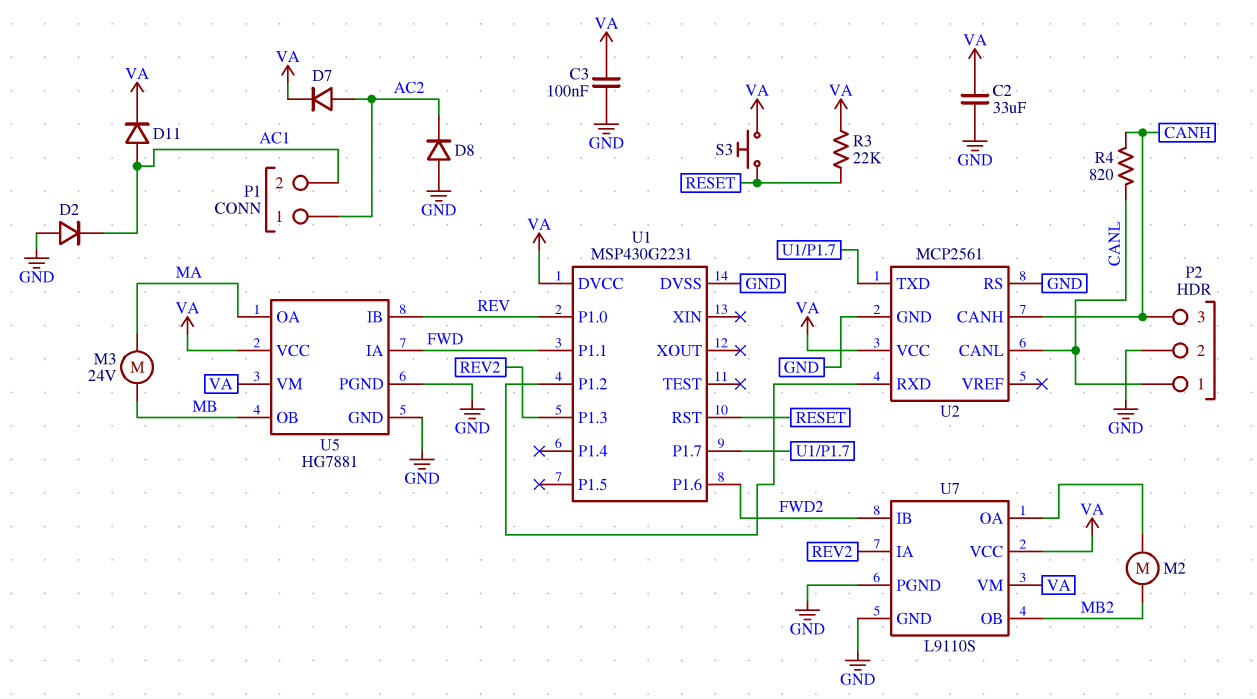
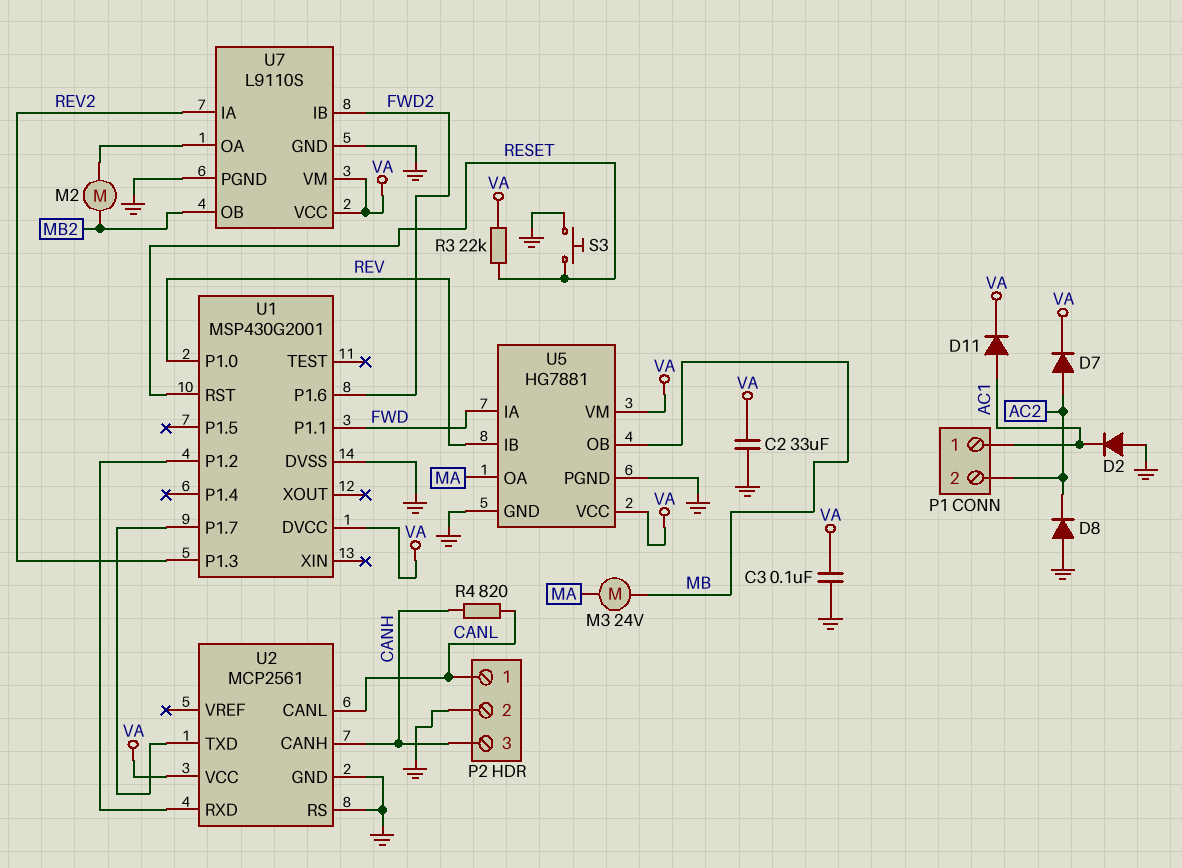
P1 pin 1: AC2 -> AC1
P1 pin 2: AC1 -> AC2
S3: button (RESET, VA) -> button (GND, RESET)
U1: MSP430G2231 -> MSP430G2001

